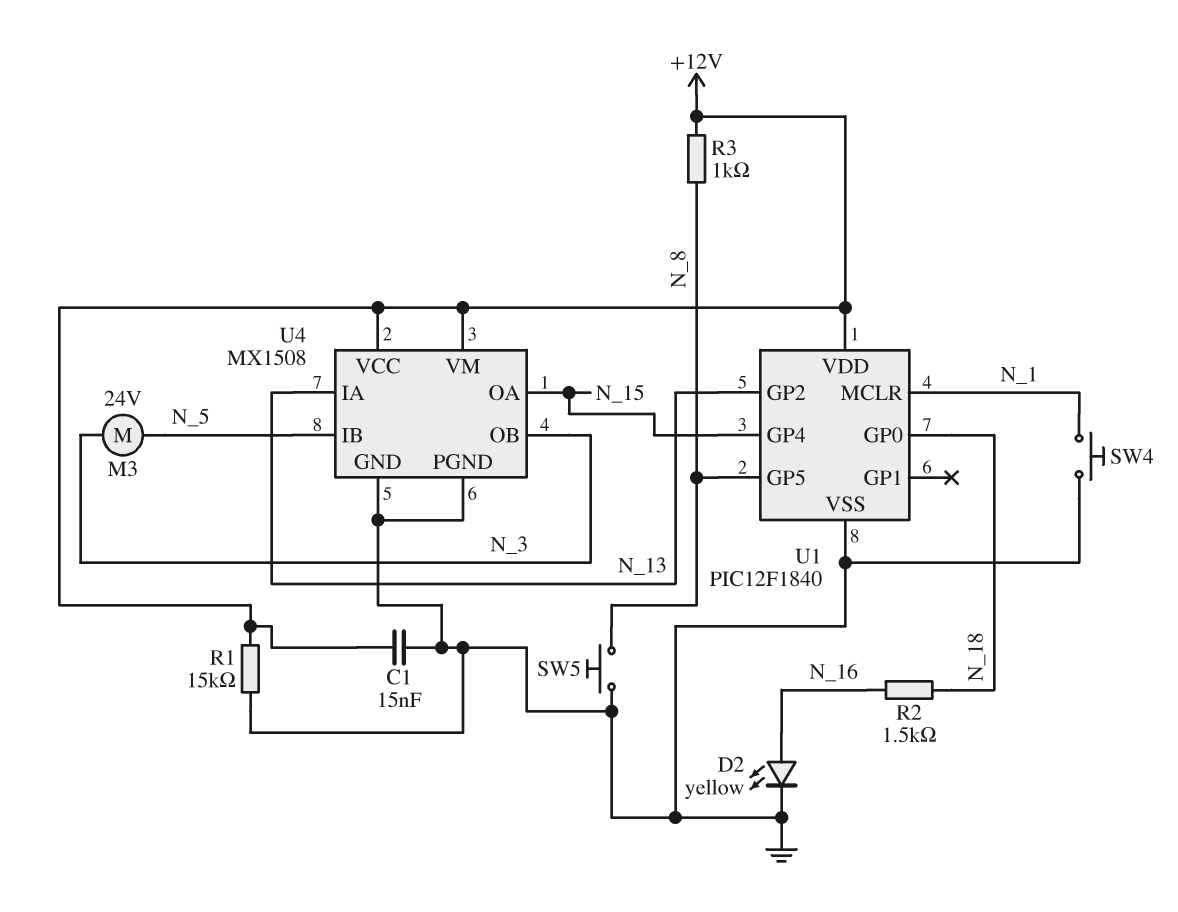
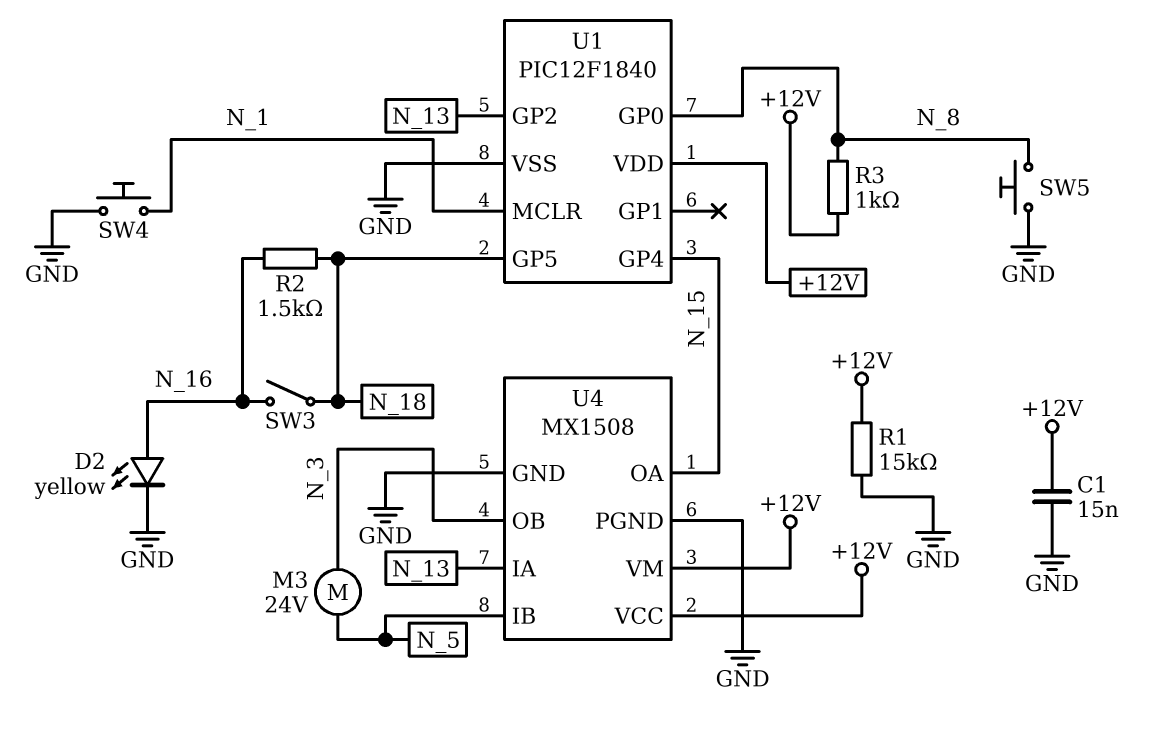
SW3: none -> switch (N_16, N_18)
U1 pin GP0: N_18 -> N_8
U1 pin GP5: N_8 -> N_18

